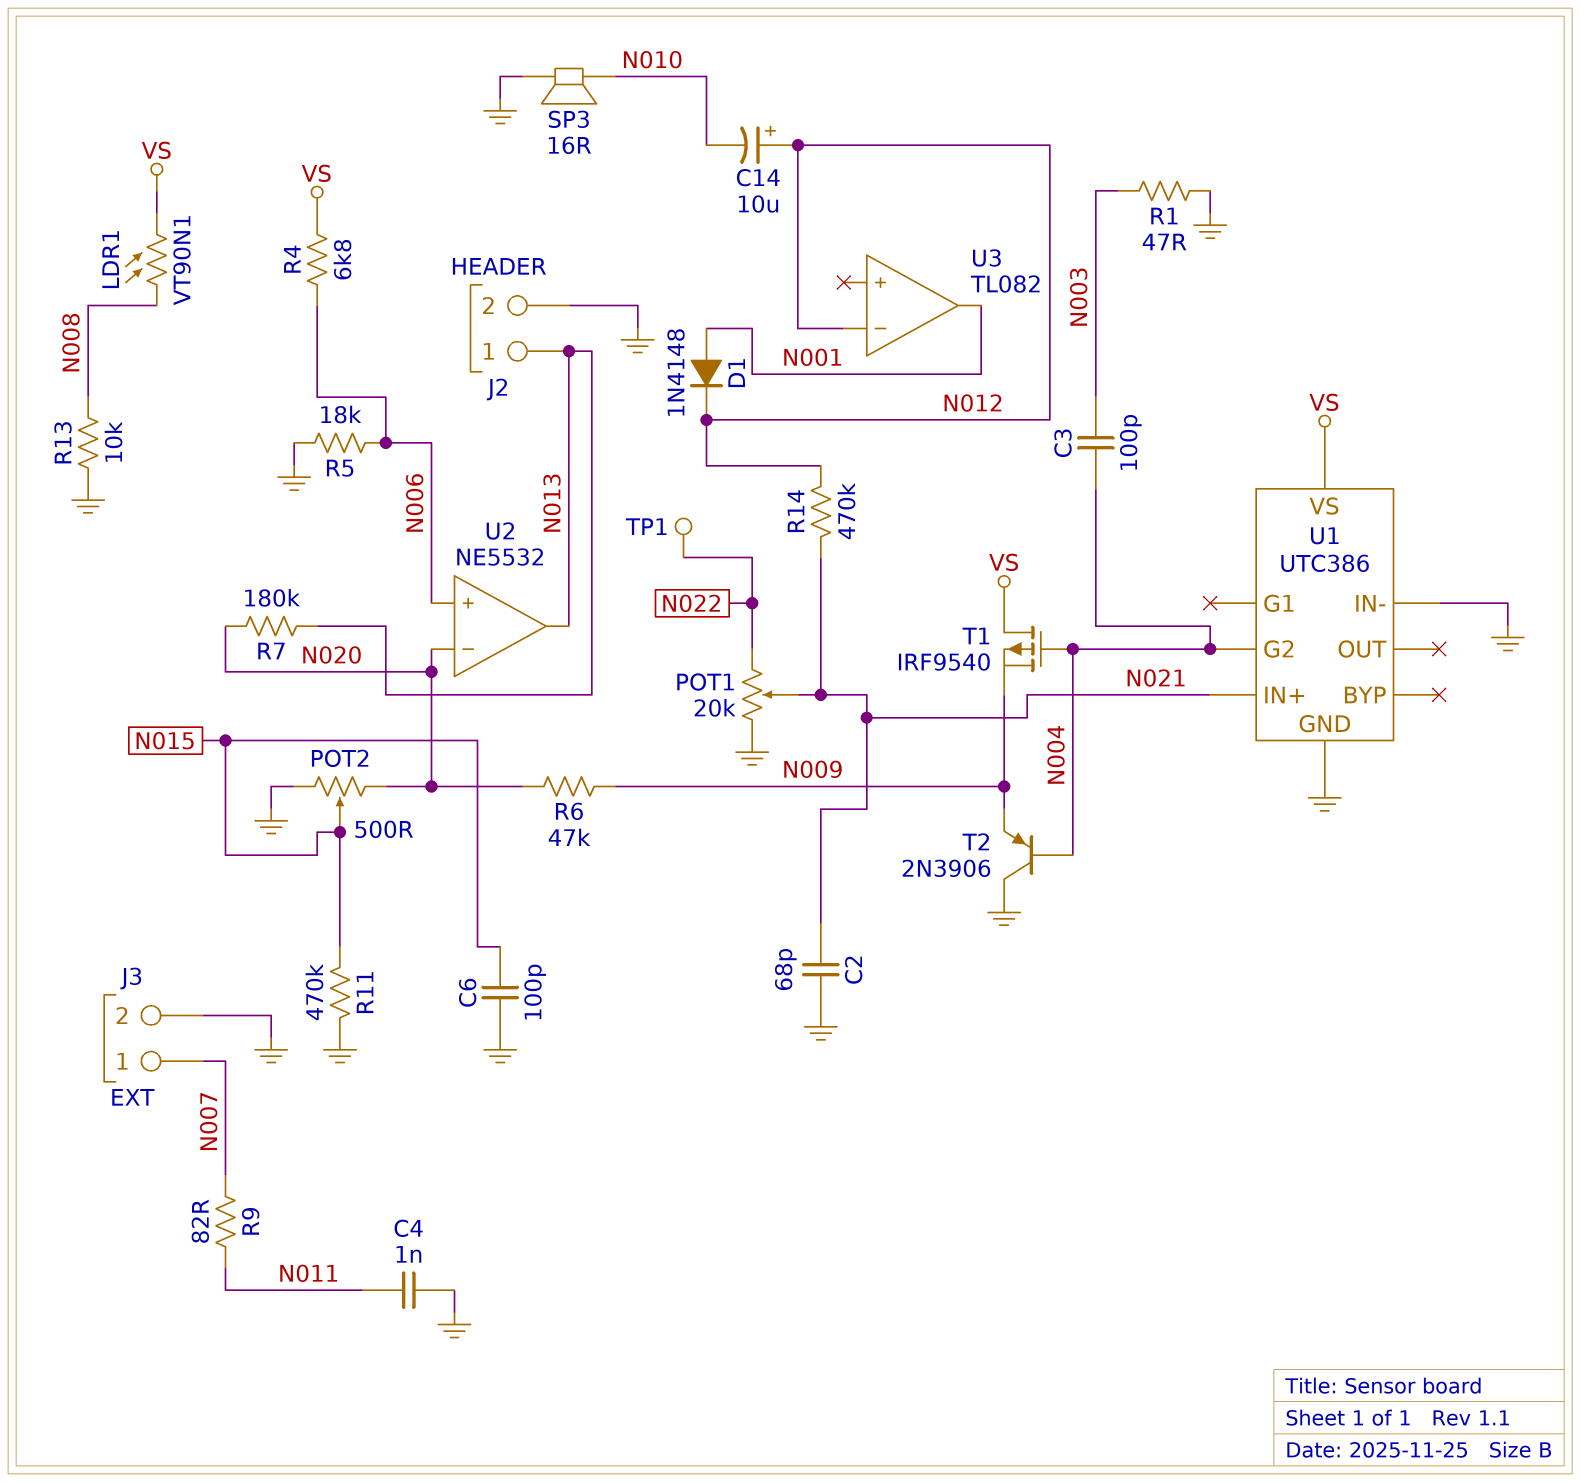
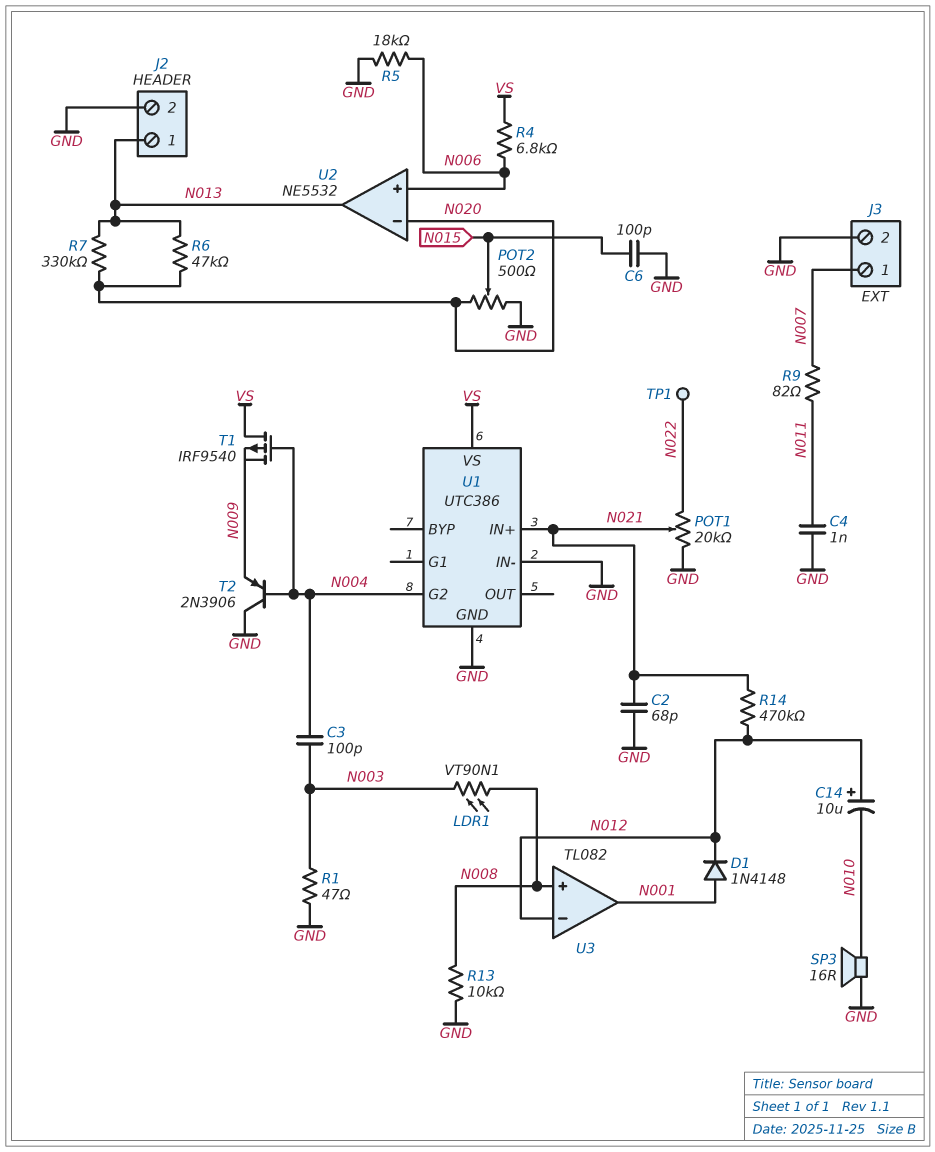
LDR1: VT90N1 (N008, VS) -> VT90N1 (N003, N008)
R6: 47k (N009, N020) -> 47k (N013, N020)
R7: 180k (N013, N020) -> 330k (N013, N020)
R11: 470k (GND, N015) -> none
U3 pin in+: none -> N008

